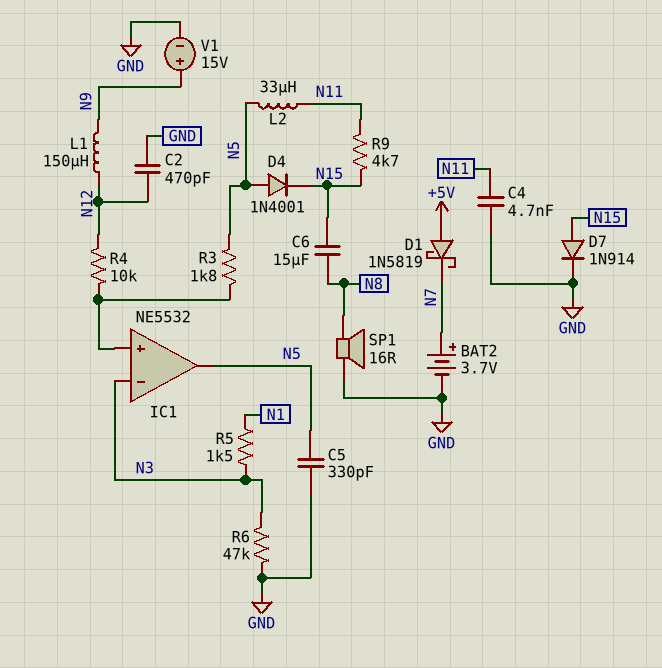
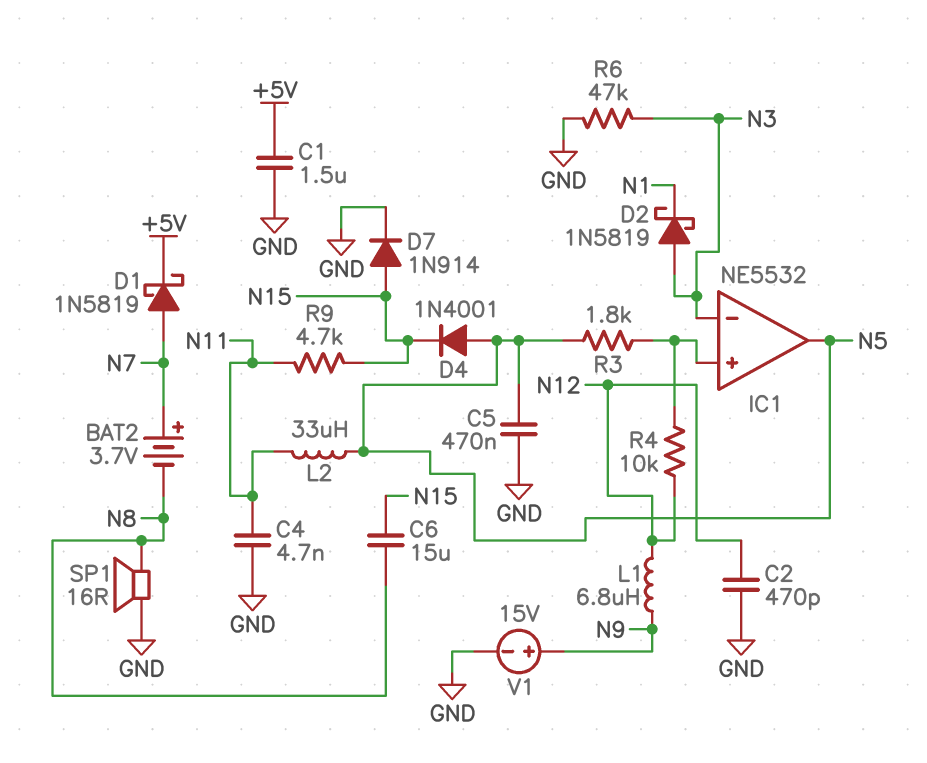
BAT2: 3.7V (plus N7, minus GND) -> 3.7V (plus N7, minus N8)
C1: none -> 1.5uF (+5V, GND)
C5: 330pF (GND, N5) -> 470nF (GND, N5)
D1: schottky 1N5819 (A +5V, K N7) -> schottky 1N5819 (A N7, K +5V)
D2: none -> schottky 1N5819 (A N3, K N1)
L1: 150uH (N9, N12) -> 6.8uH (N9, N12)
R5: 1.5k (N1, N3) -> none

